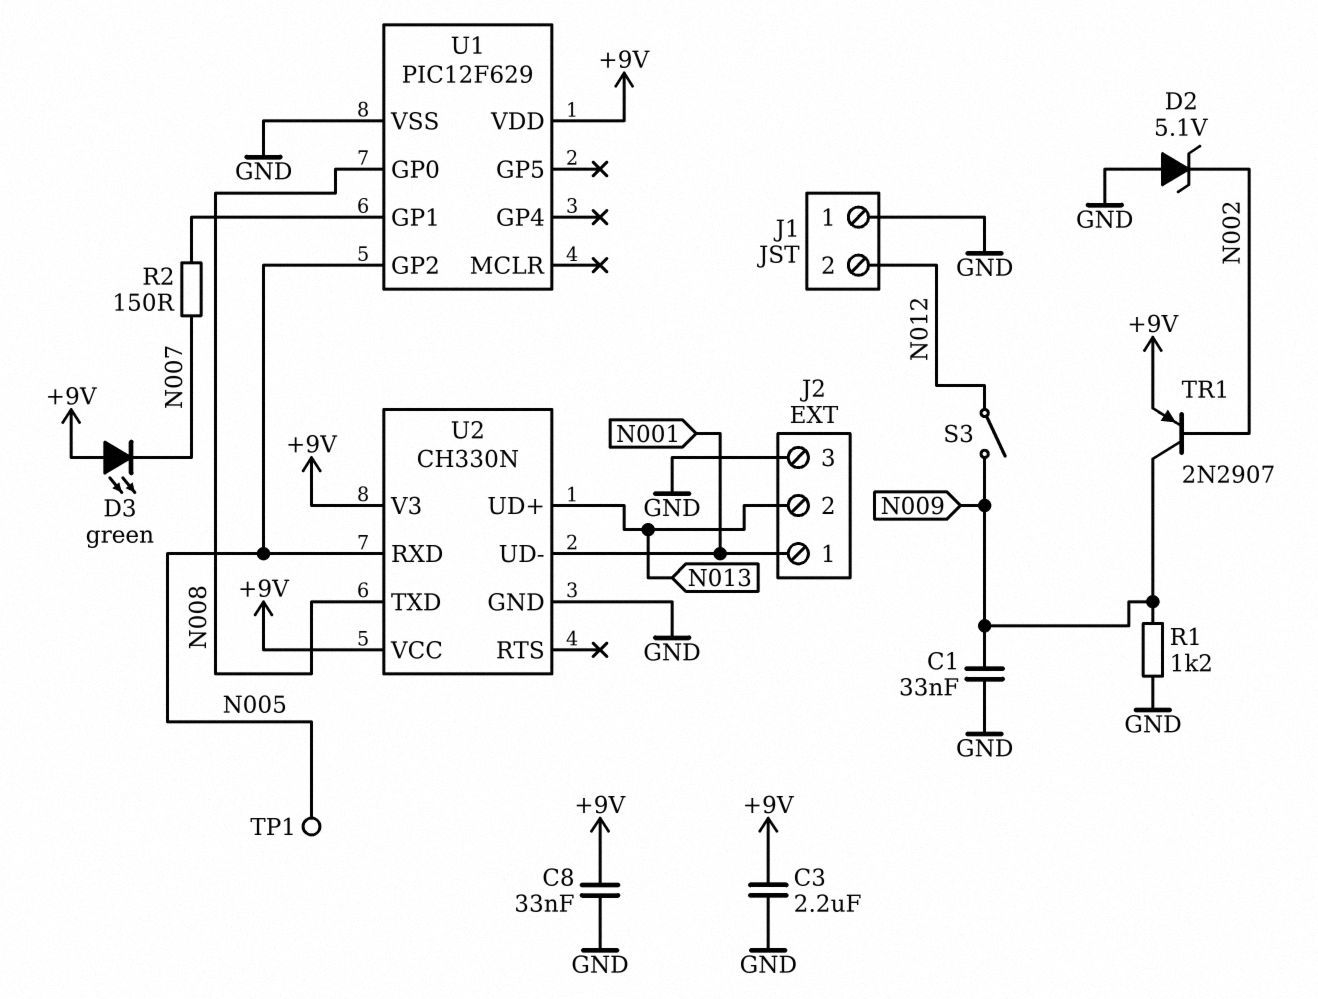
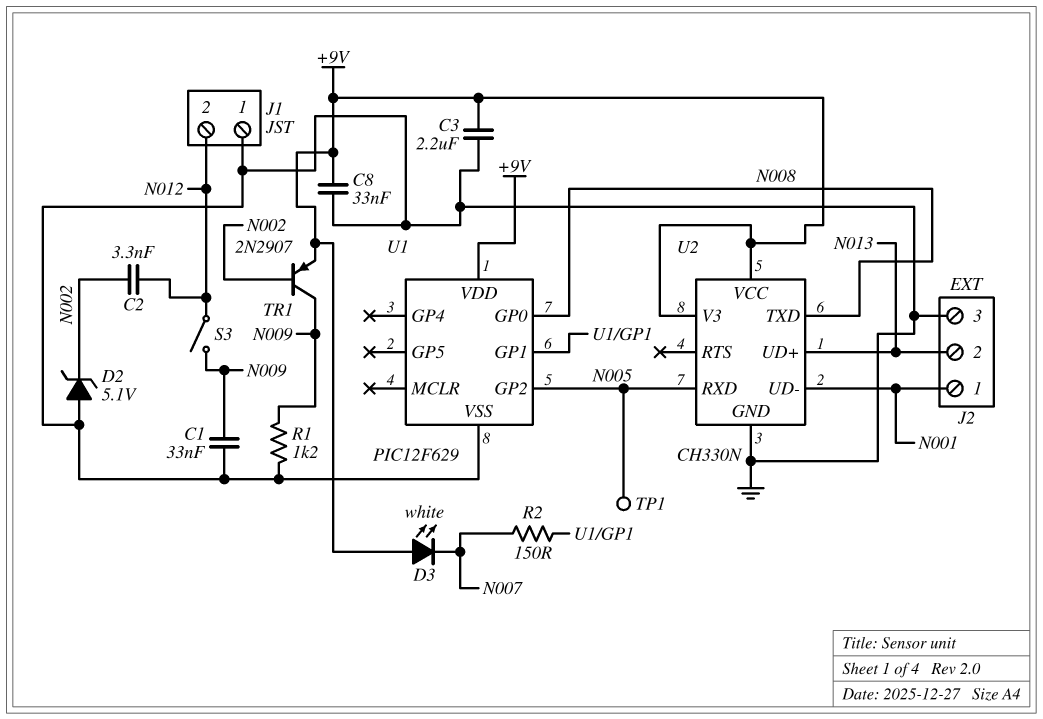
C2: none -> 3.3nF (N002, N012)
D3: LED green (A +9V, K N007) -> LED white (A +9V, K N007)

